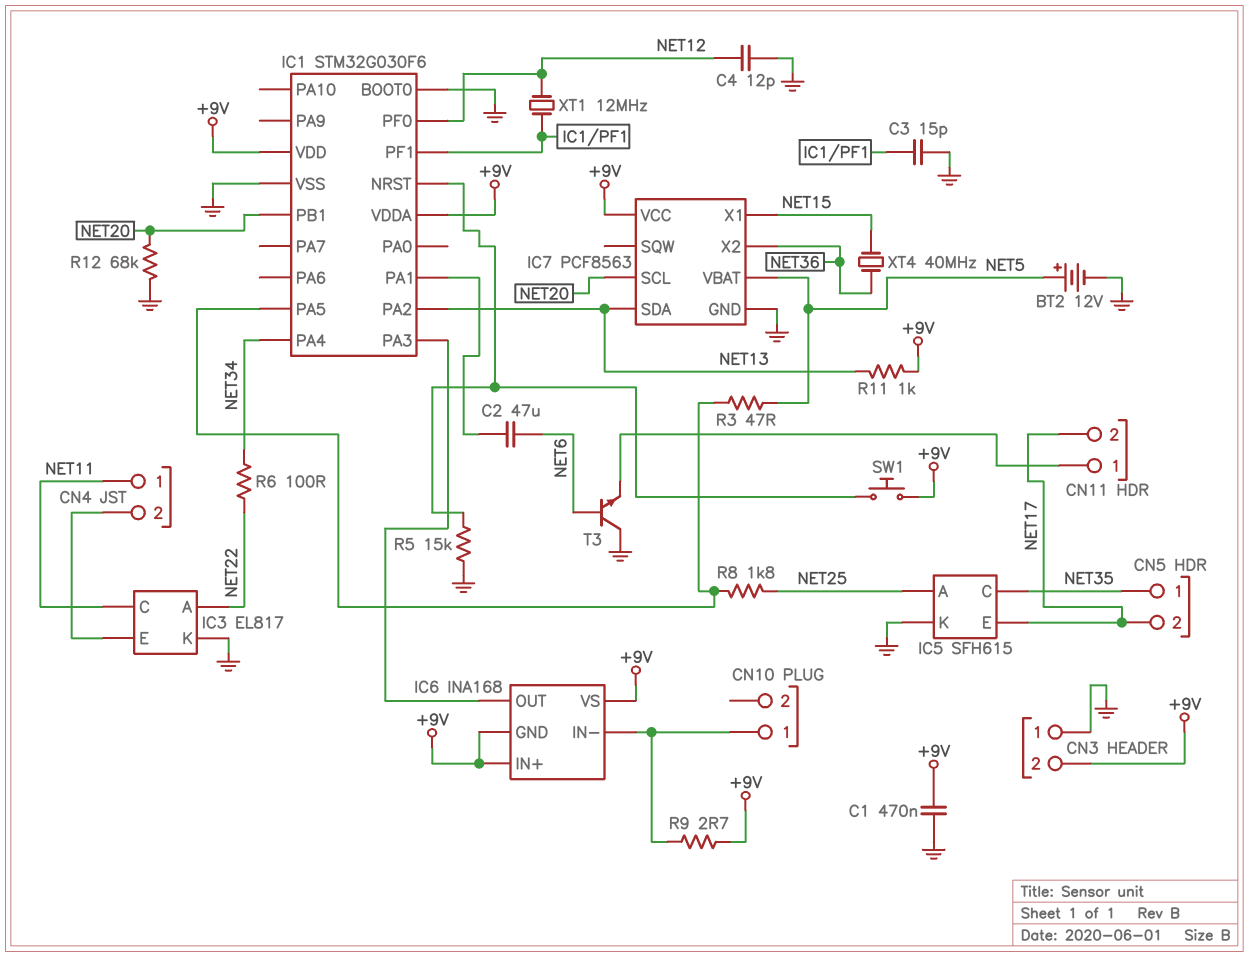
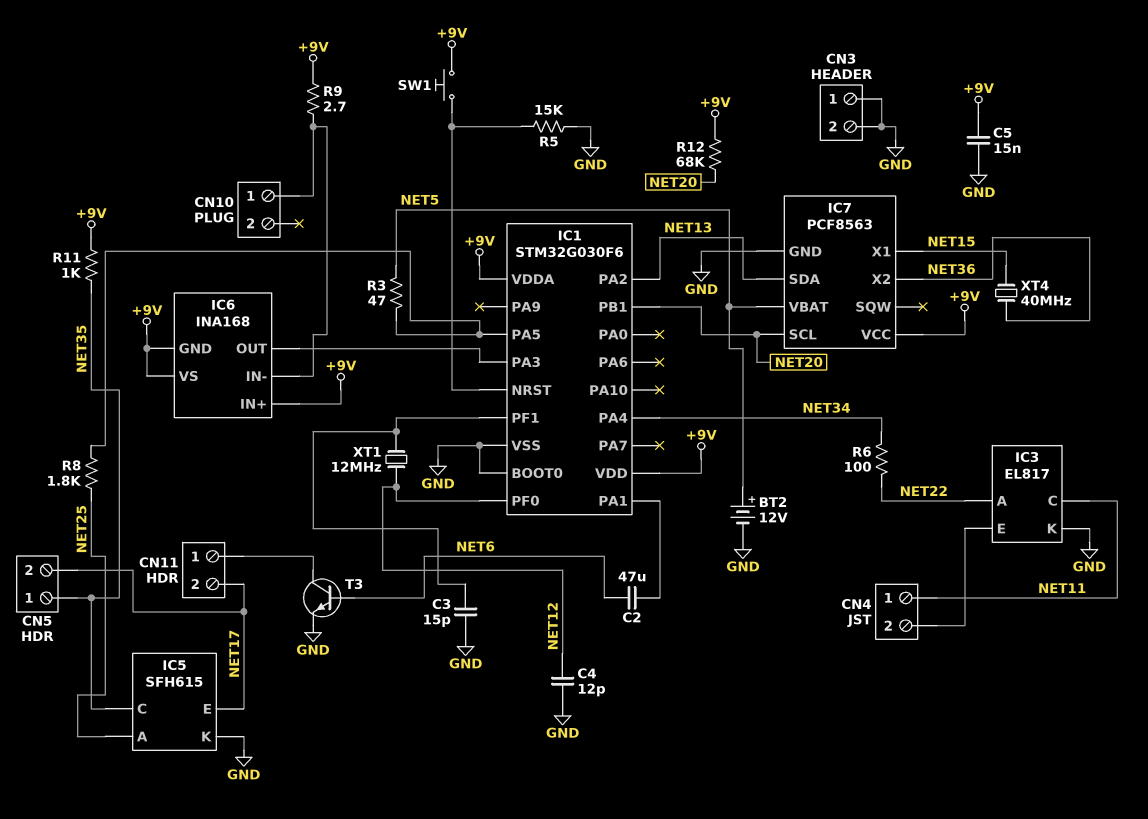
C1: 470nF (+9V, GND) -> none
C5: none -> 15nF (+9V, GND)
CN3 pin 2: +9V -> GND
R11: 1k (+9V, NET13) -> 1k (+9V, NET35)
R12: 68k (GND, NET20) -> 68k (+9V, NET20)
T3: NPN (B NET6, C GND, E CN11/1) -> NPN (B NET6, C CN11/1, E GND)

